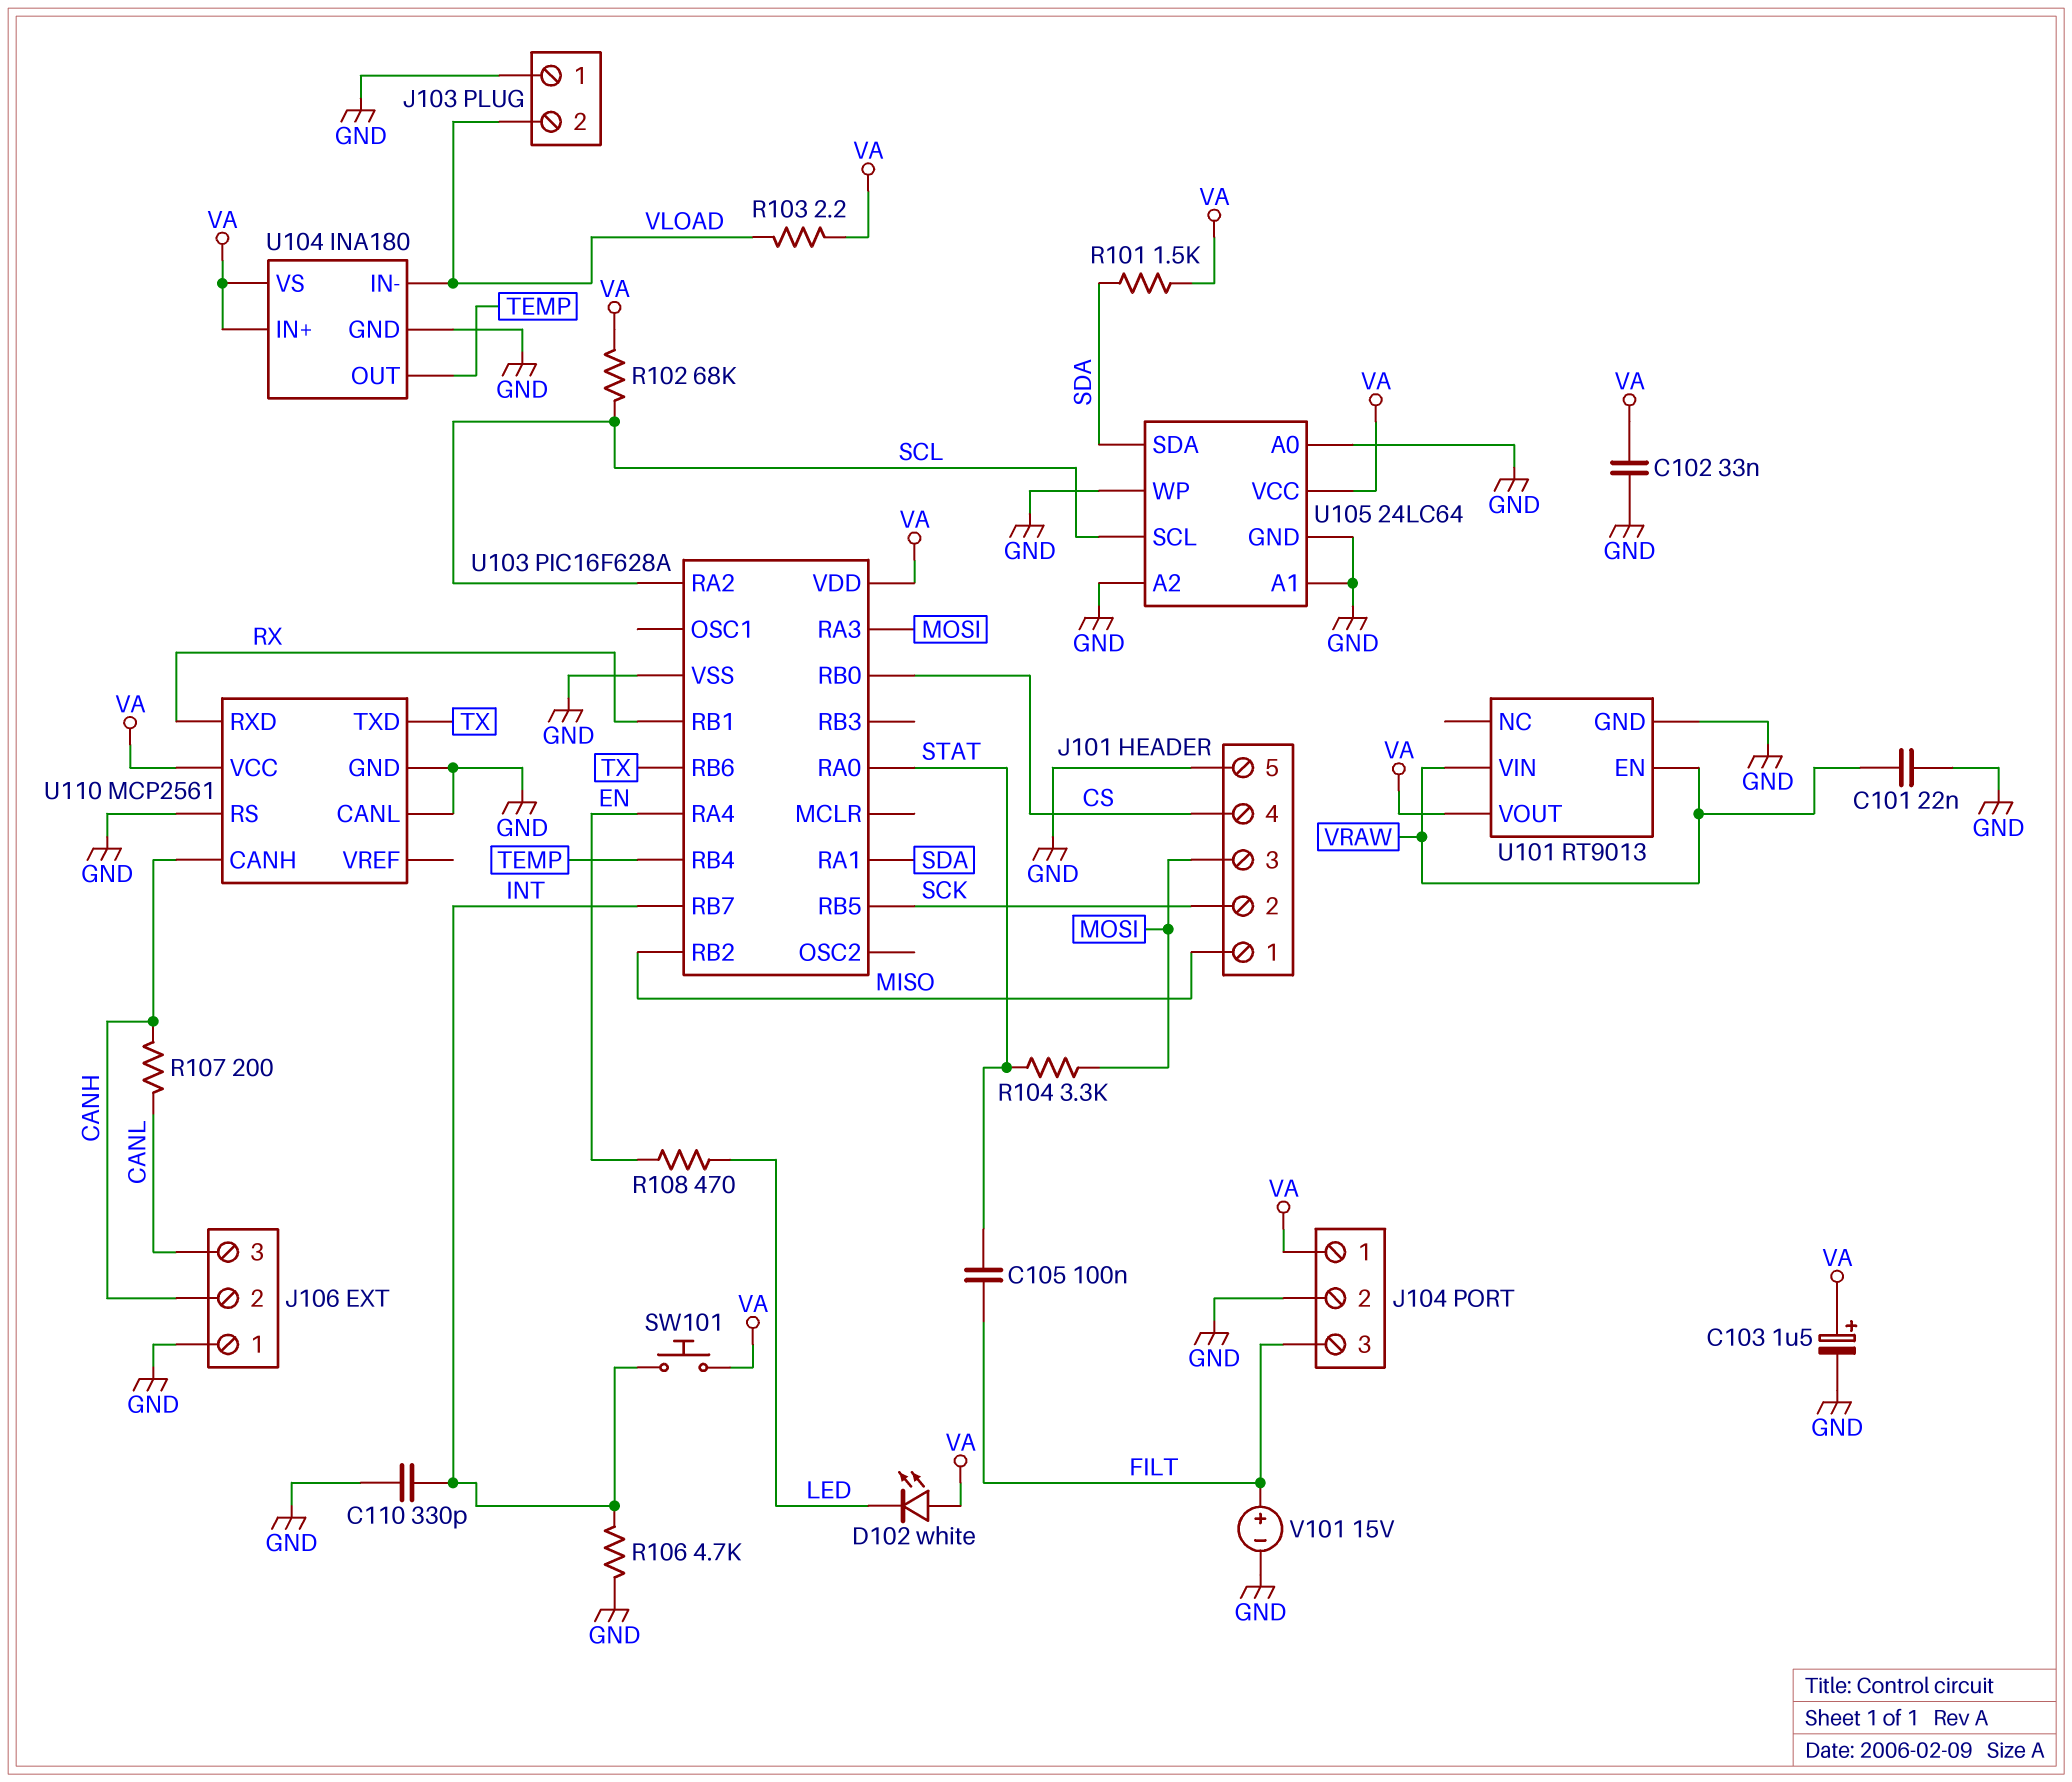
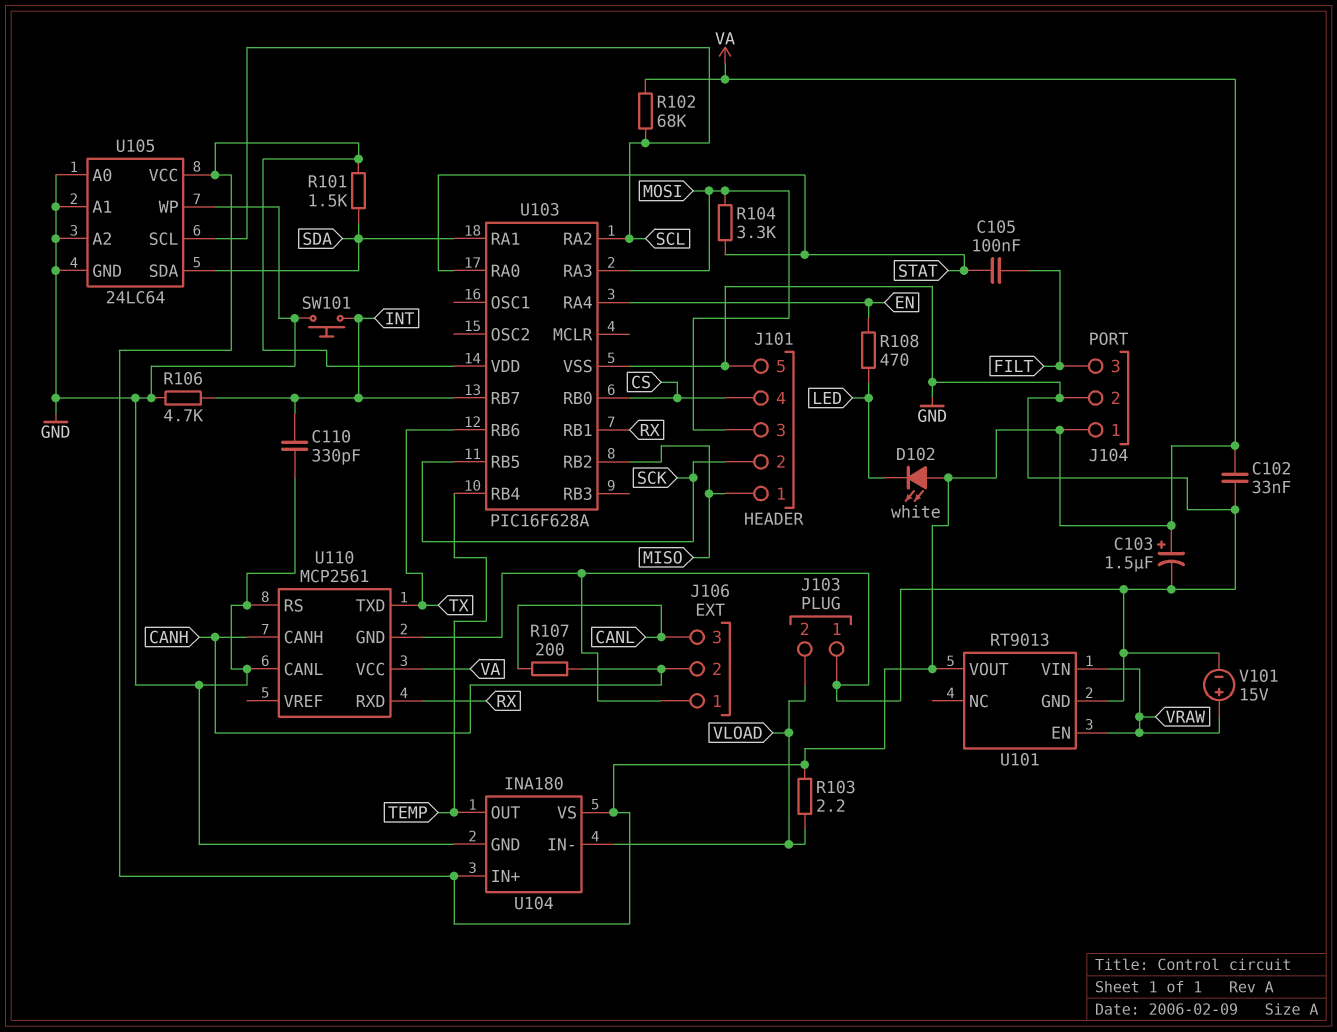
C101: 22nF (GND, VRAW) -> none
SW101: button (INT, VA) -> button (GND, INT)
V101: 15V (plus FILT, minus GND) -> 15V (plus VRAW, minus GND)

